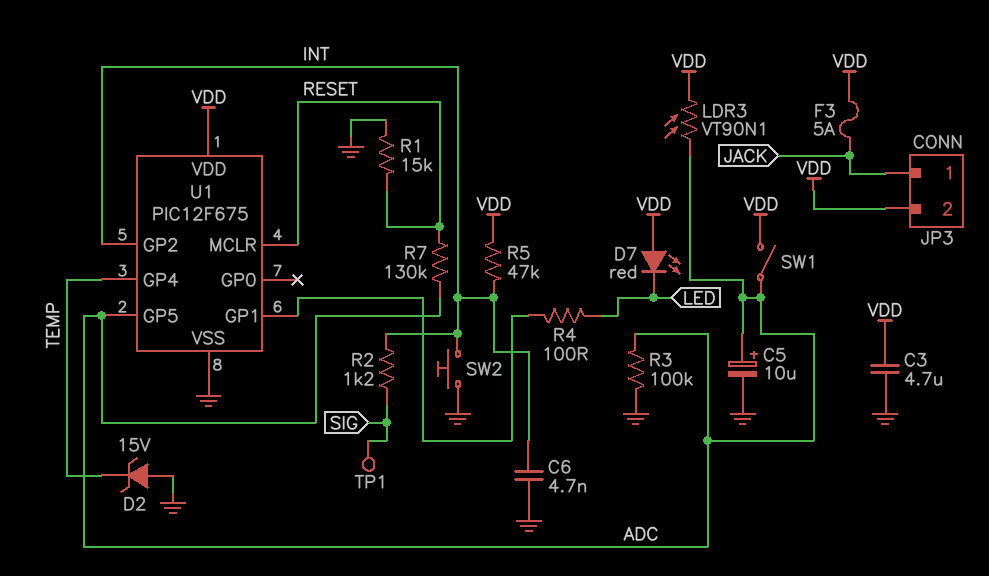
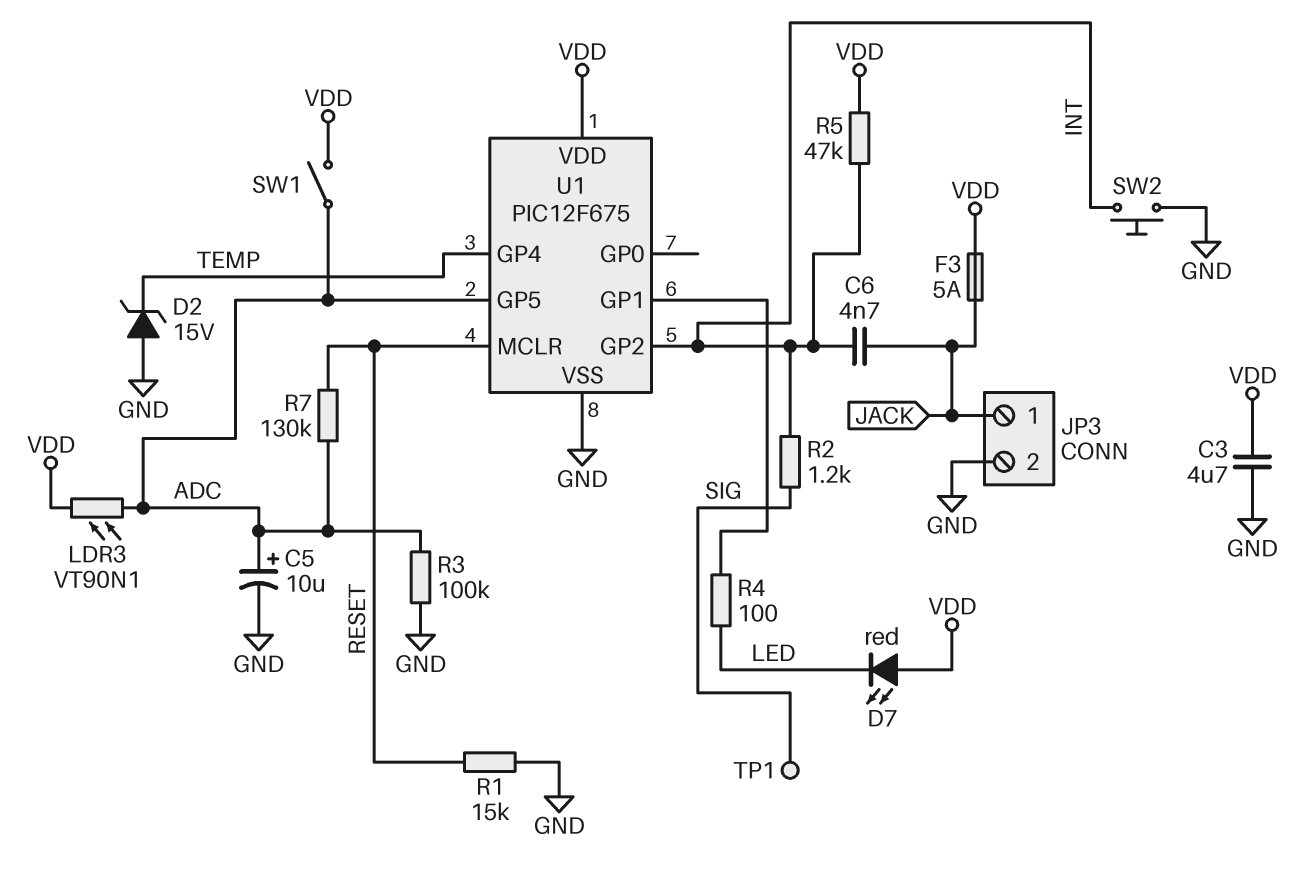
C6: 4.7nF (GND, INT) -> 4.7nF (INT, JACK)
JP3 pin 2: VDD -> GND

